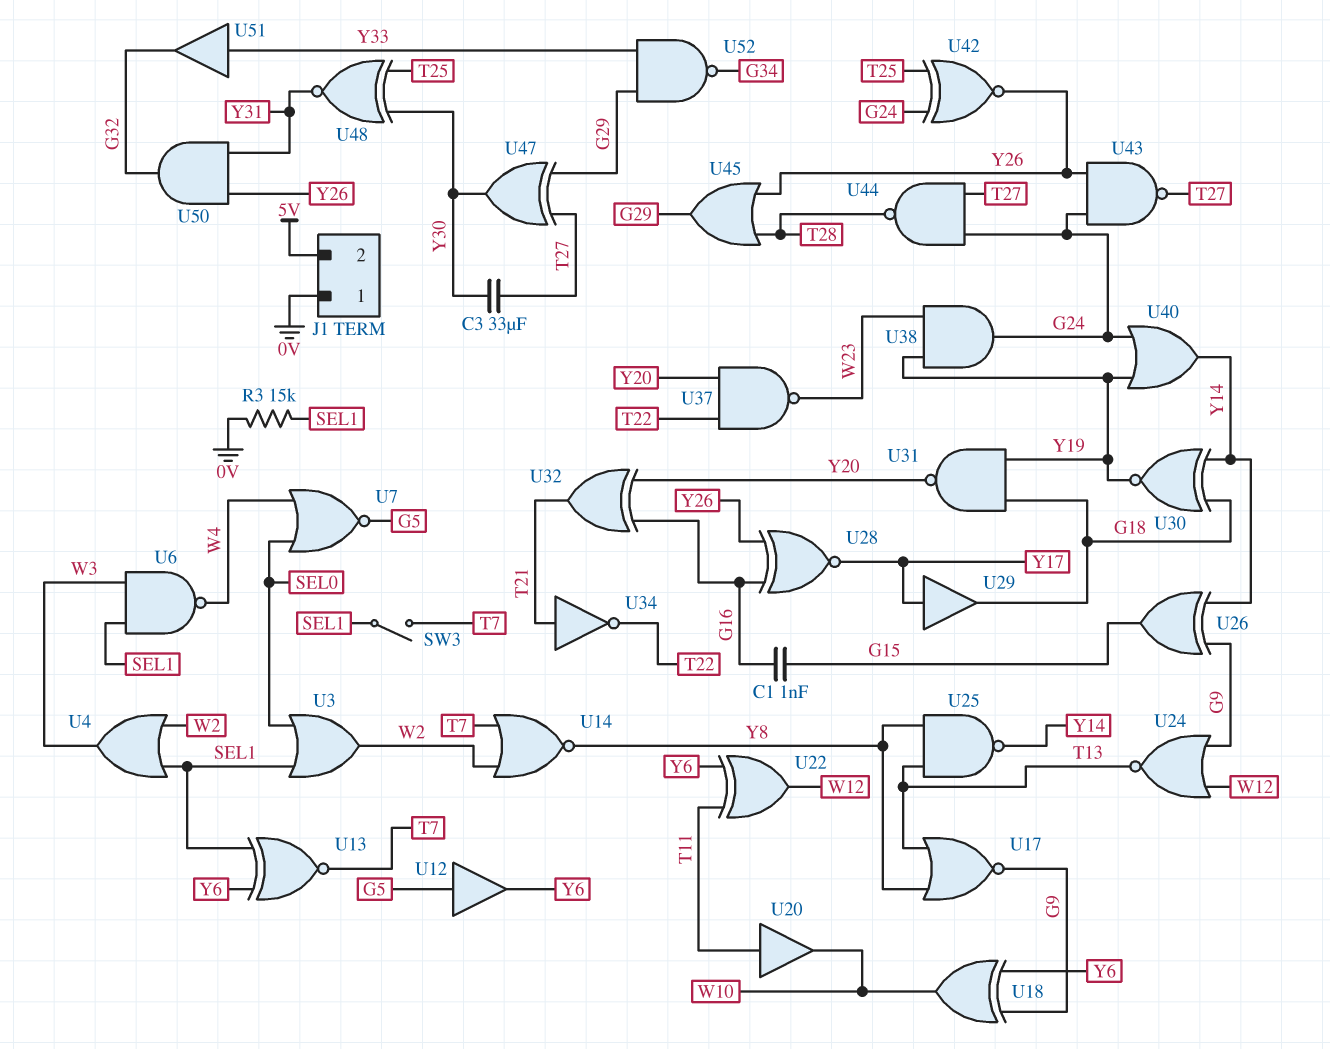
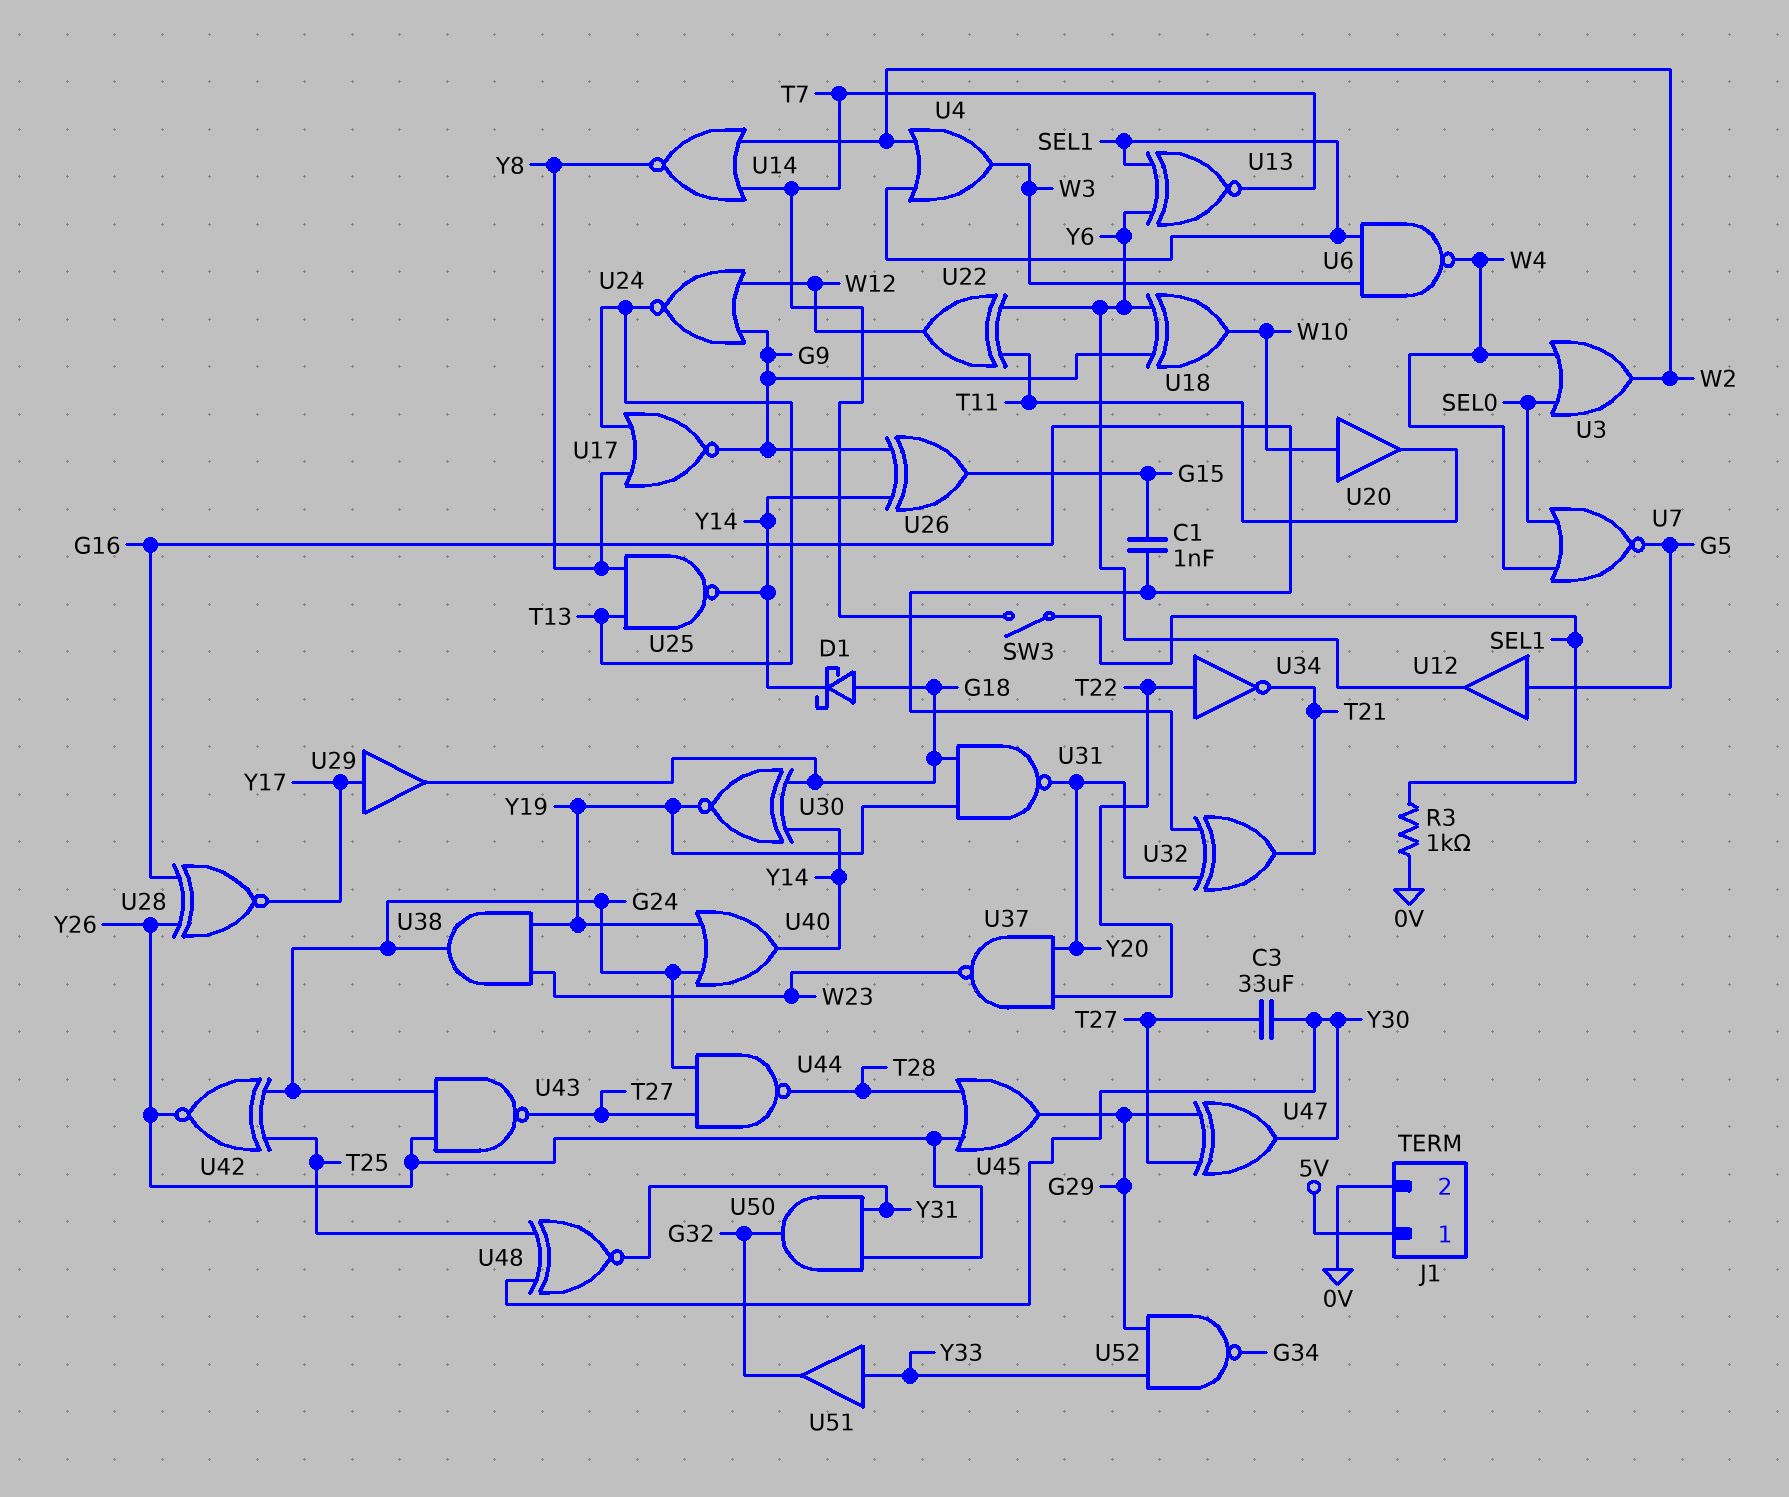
D1: none -> schottky (A G18, K Y14)
J1 pin 1: 0V -> 5V
J1 pin 2: 5V -> 0V
R3: 15k (0V, SEL1) -> 1k (0V, SEL1)
U3: OR (in SEL0, in SEL1, out W2) -> OR (in SEL0, in W4, out W2)
U20: buffer (in T11, out W10) -> buffer (in W10, out T11)
U34: NOT (in T21, out T22) -> NOT (in T22, out T21)

